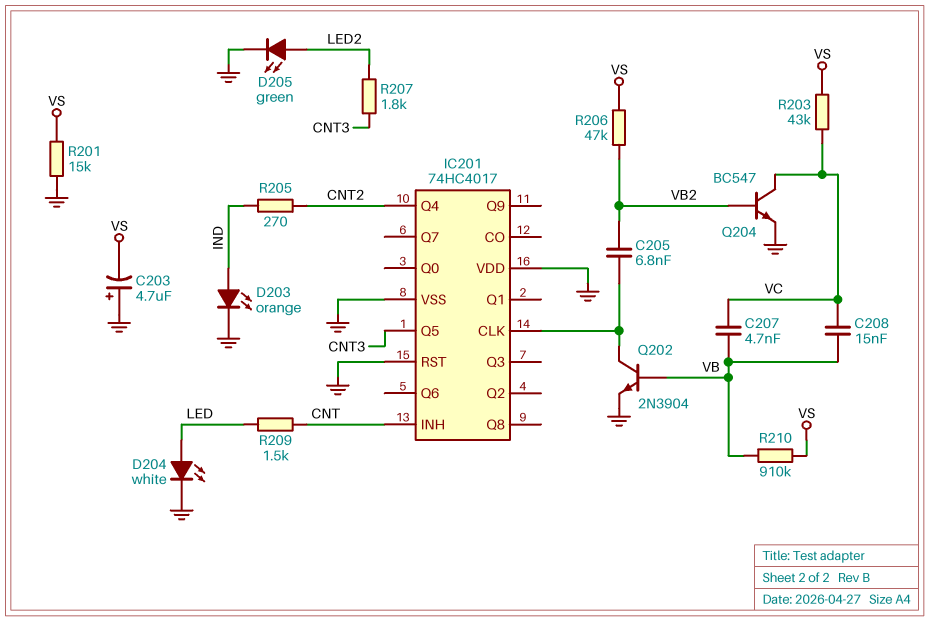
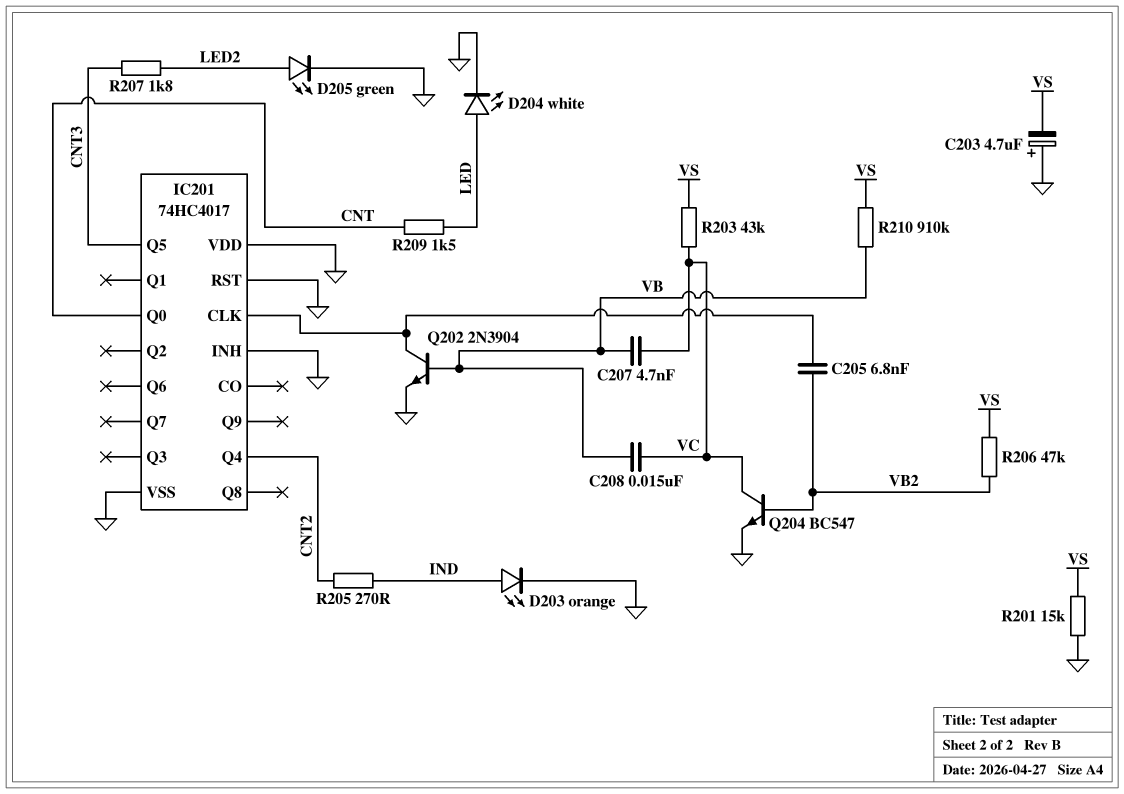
IC201 pin INH: CNT -> GND
IC201 pin Q0: none -> CNT

